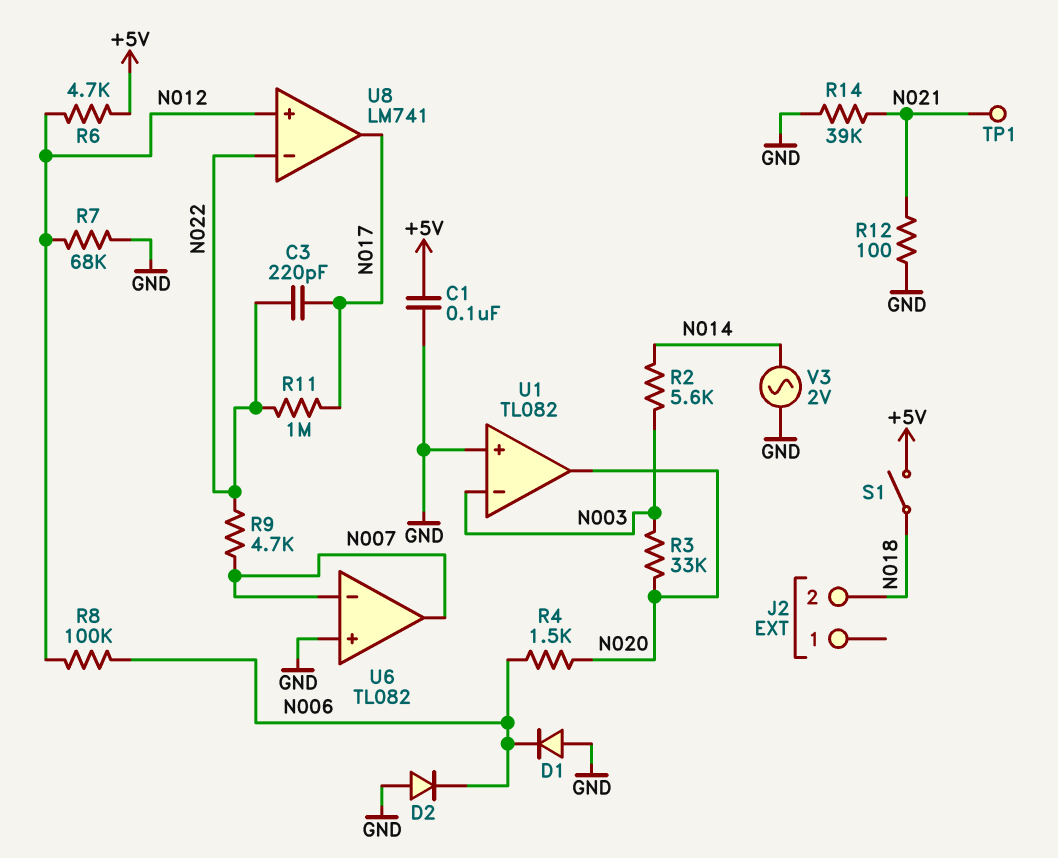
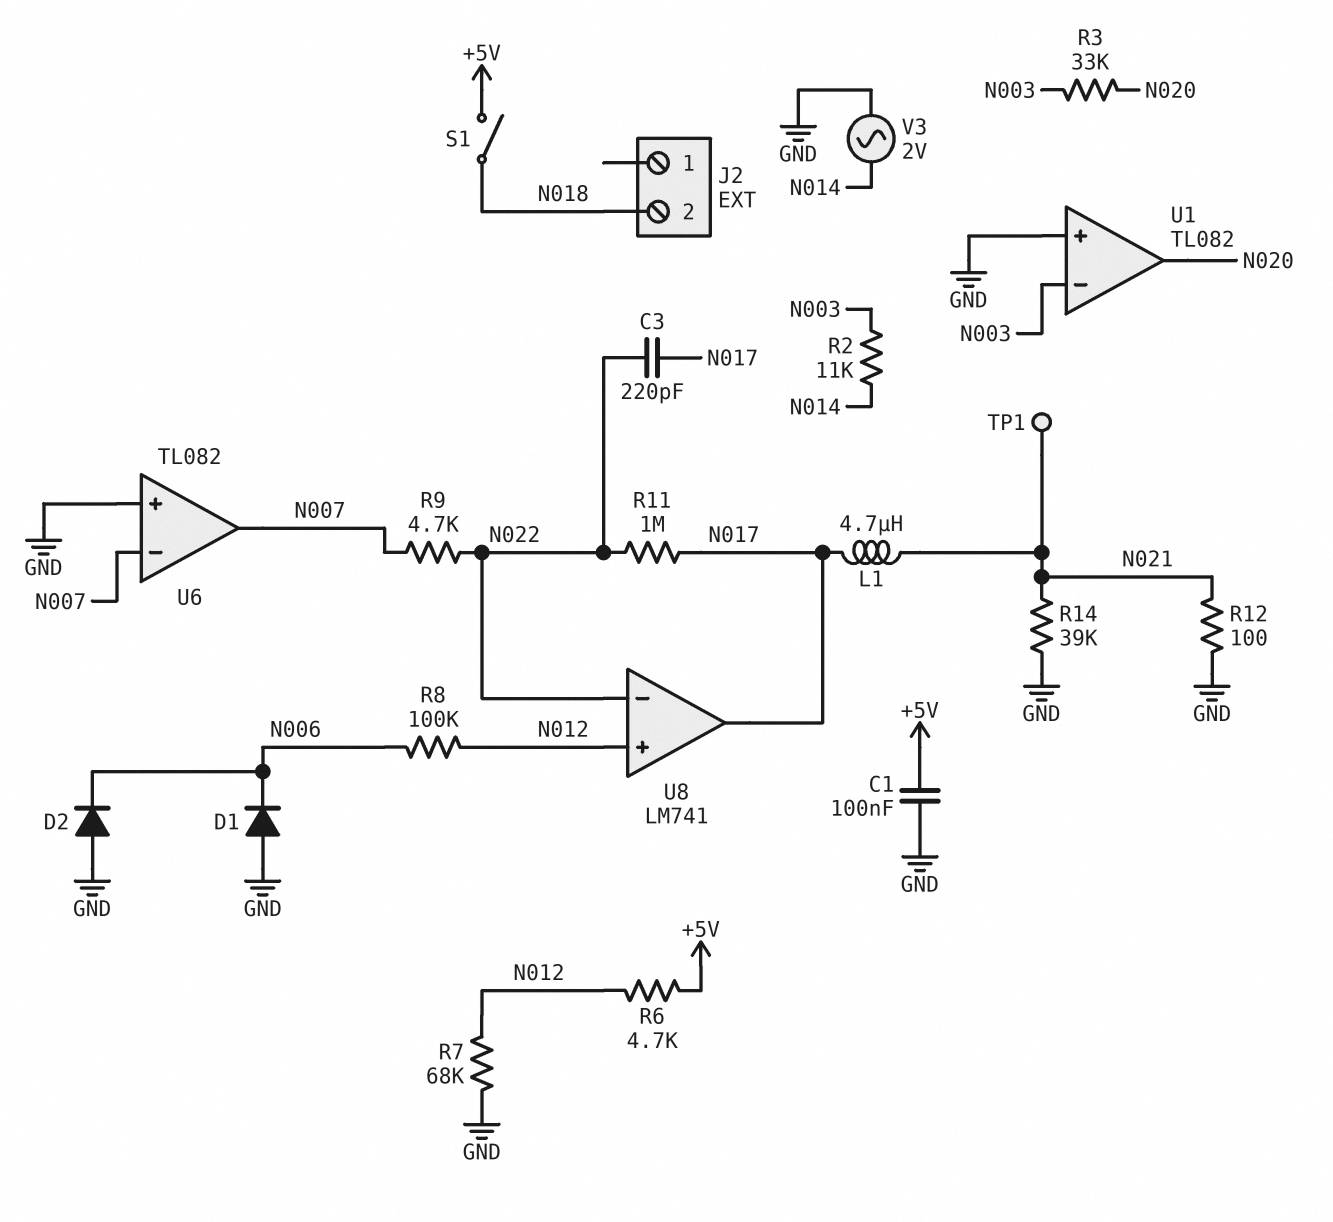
L1: none -> 4.7uH (N017, N021)
R2: 5.6k (N003, N014) -> 11k (N003, N014)
R4: 1.5k (N006, N020) -> none

